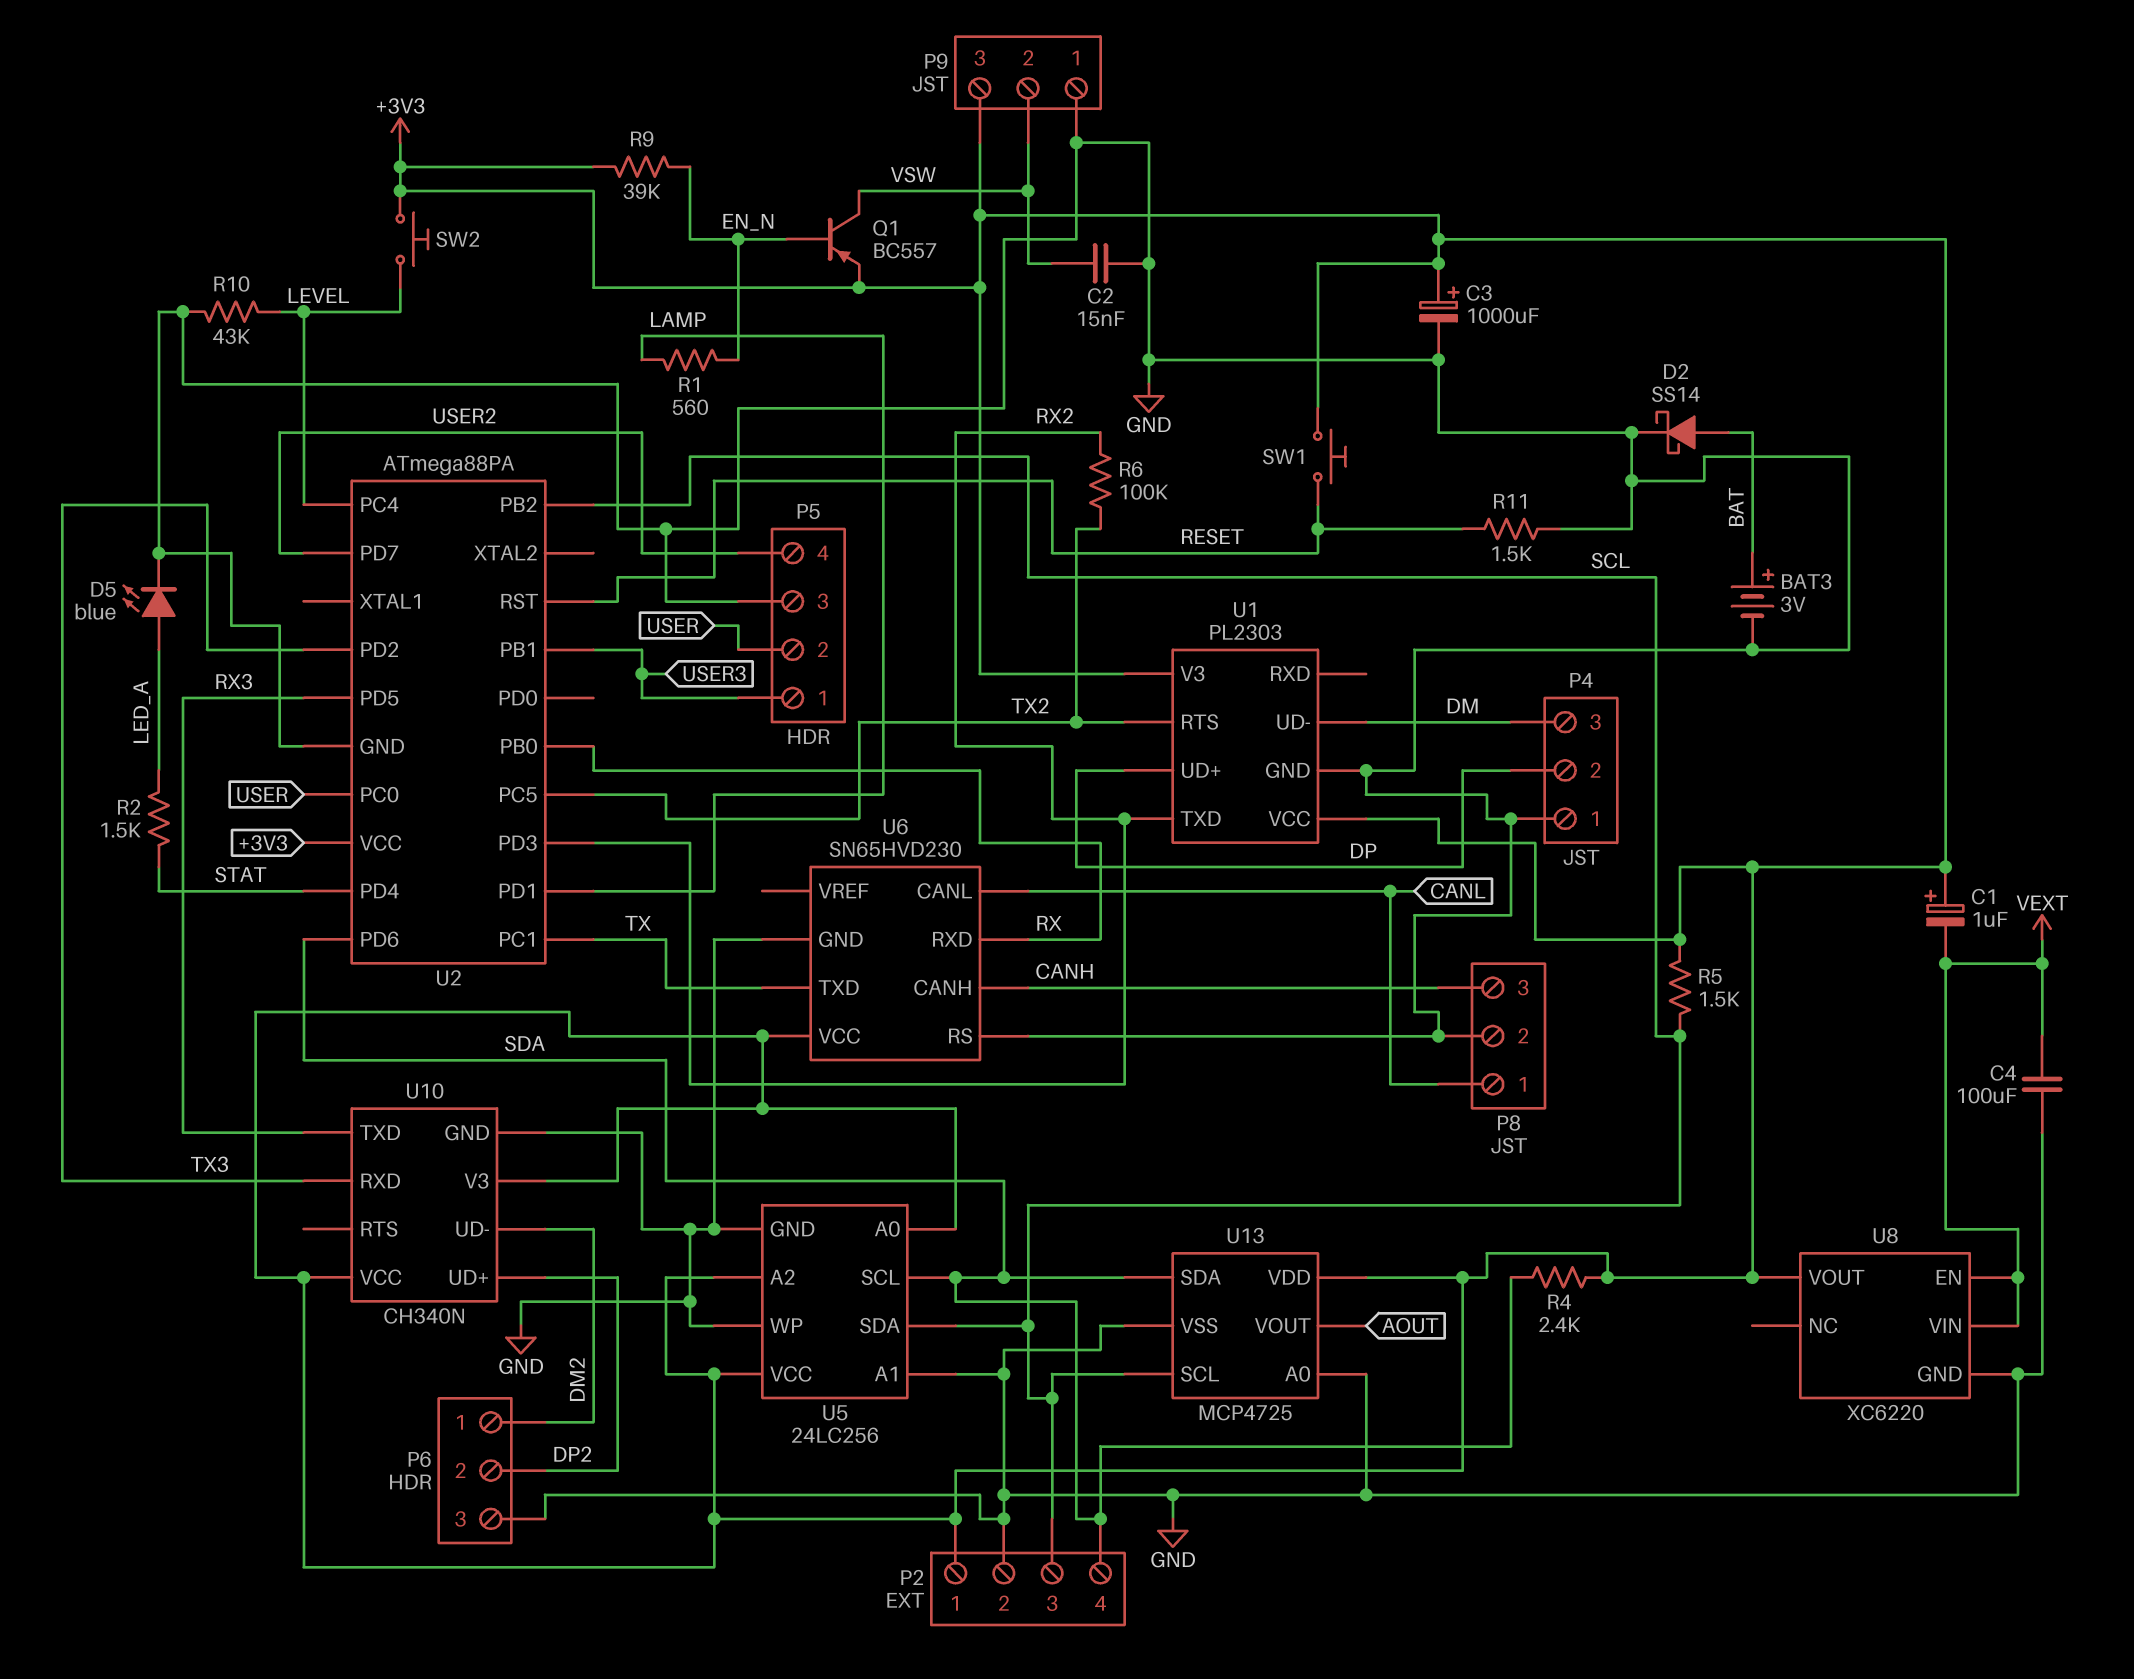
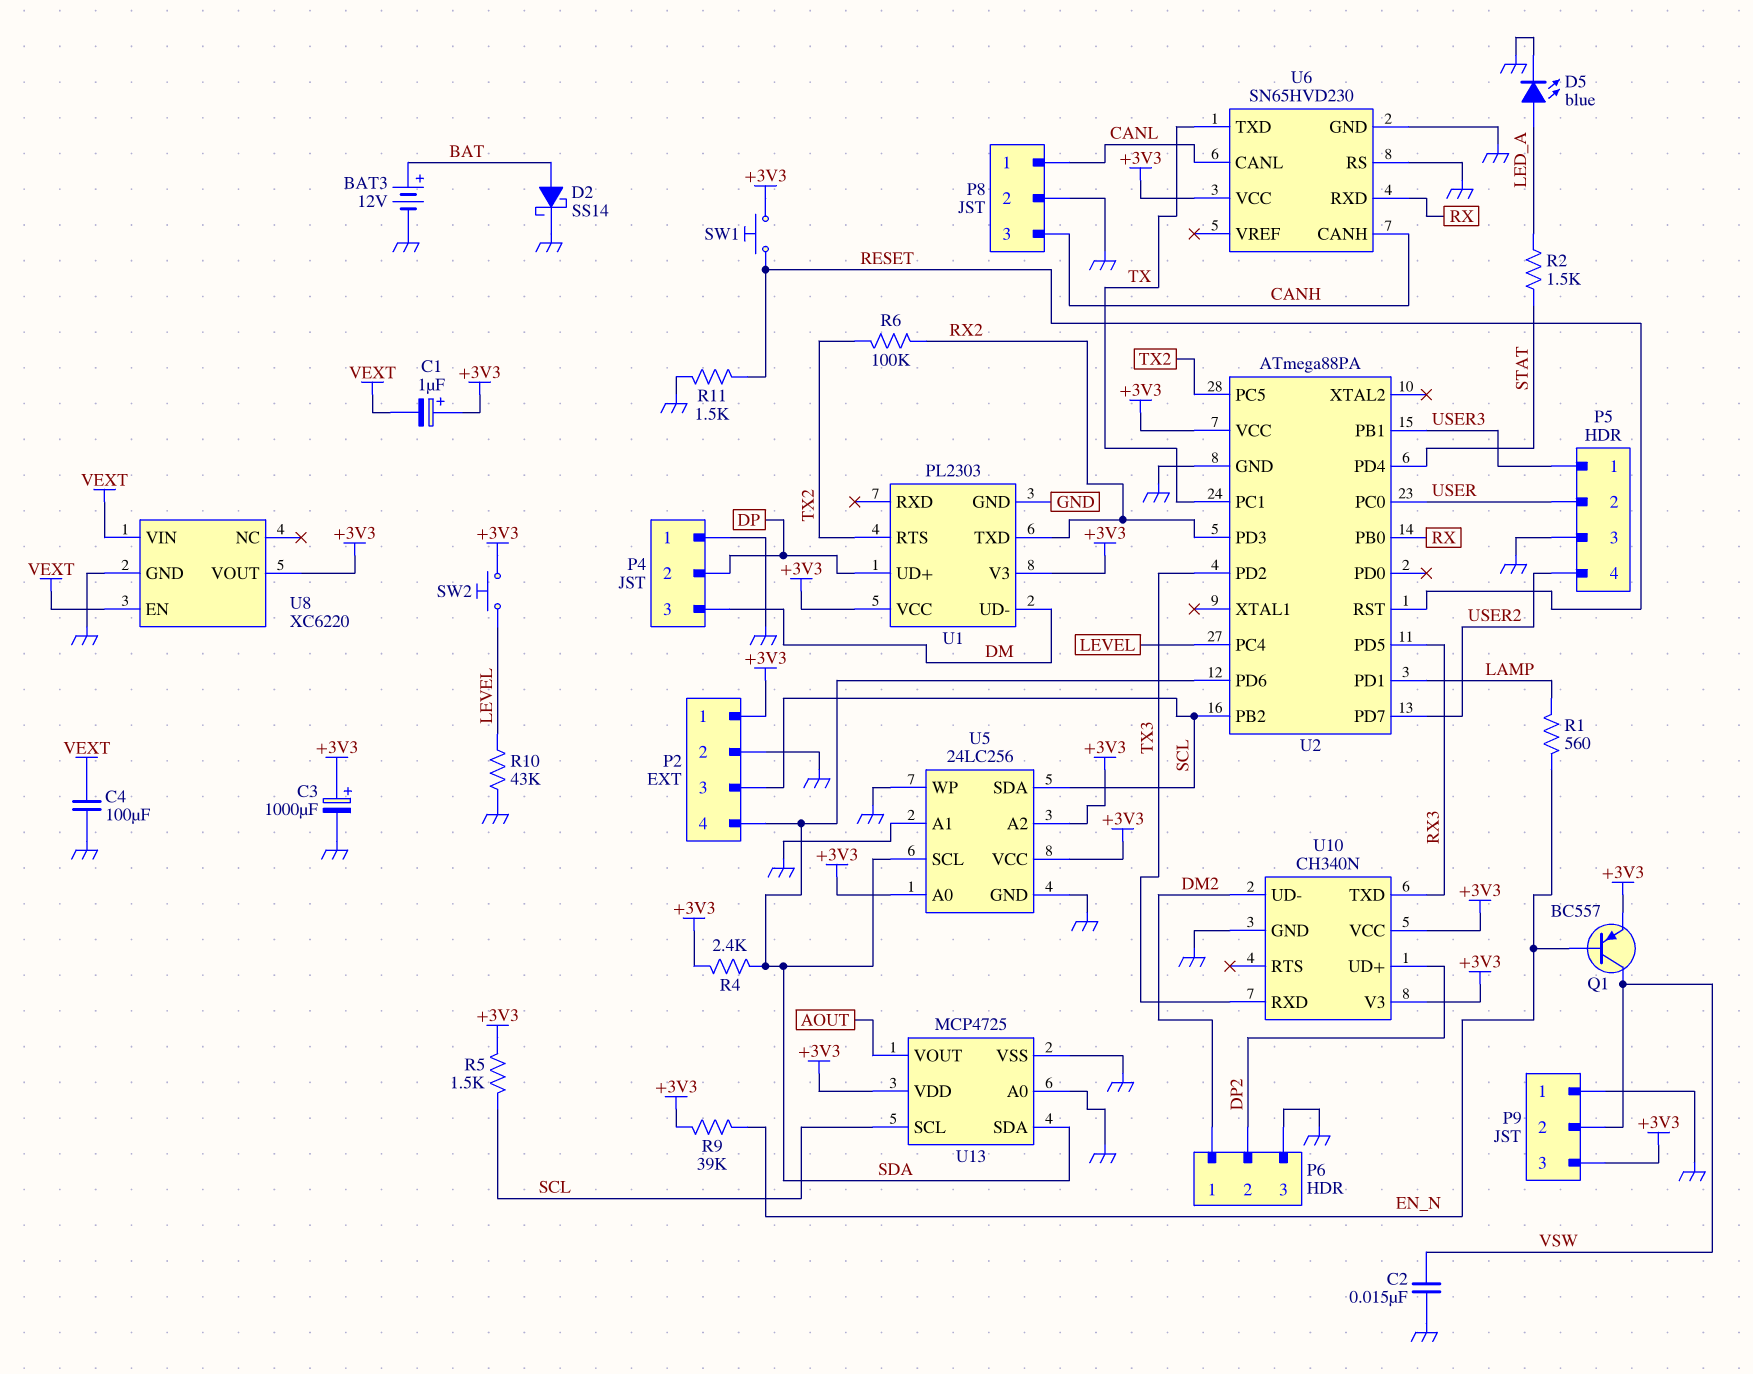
BAT3: 3V (plus BAT, minus GND) -> 12V (plus BAT, minus GND)

